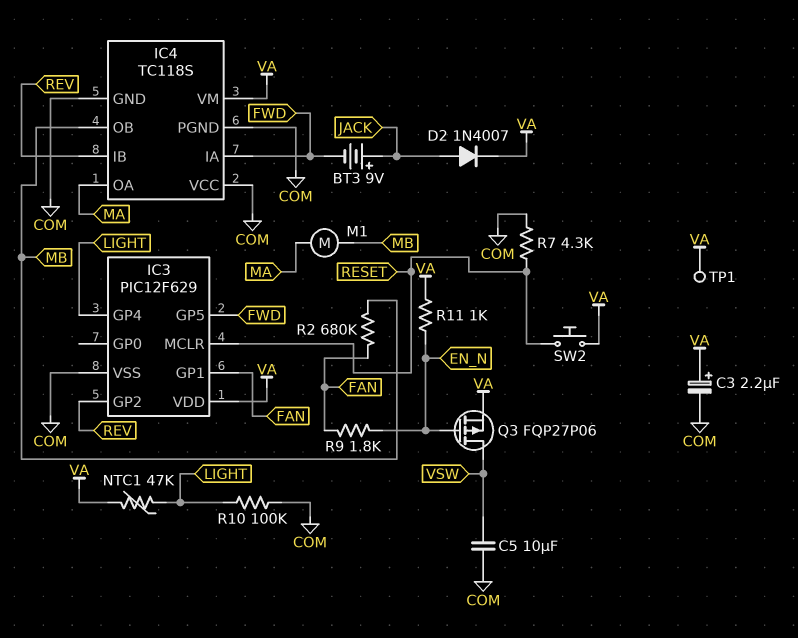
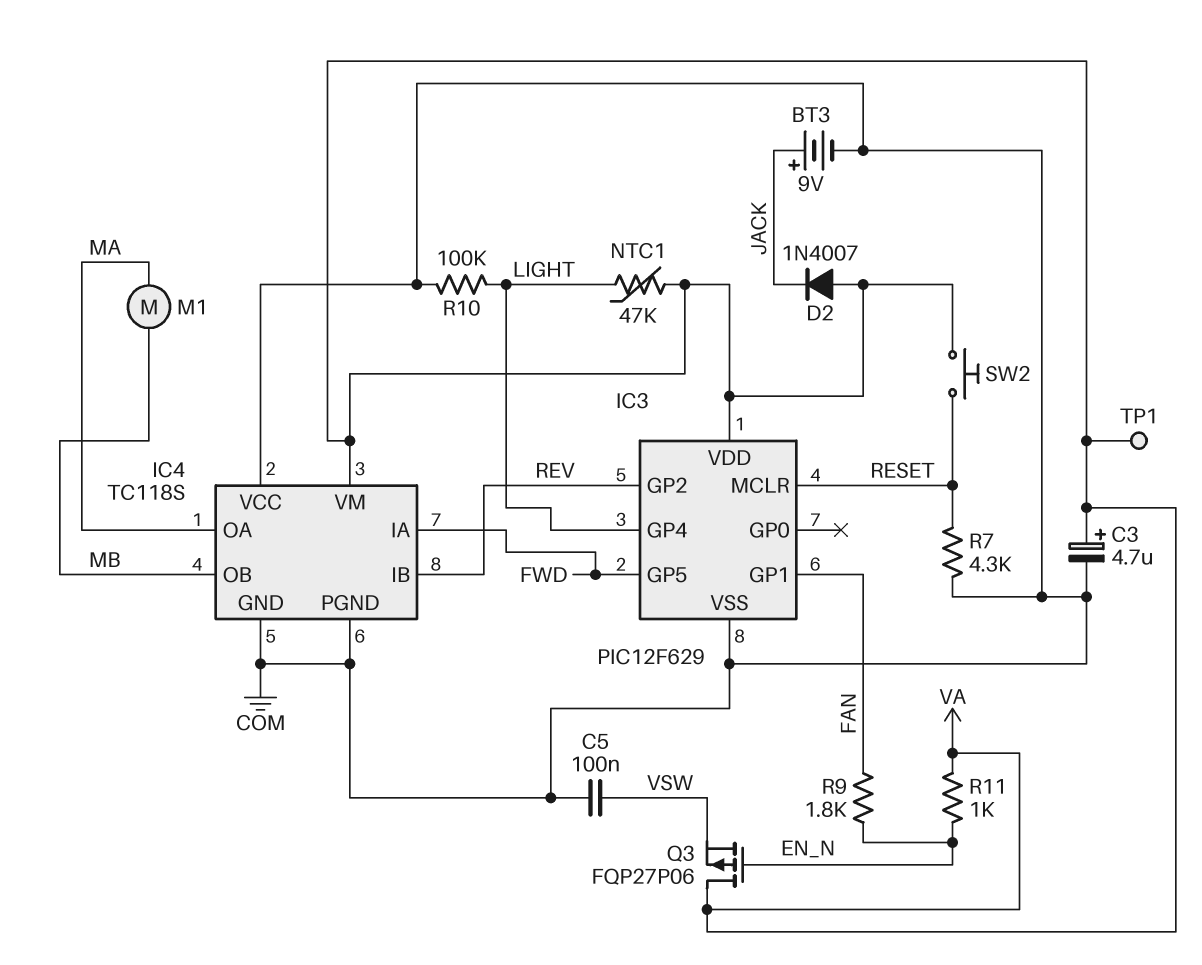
BT3: 9V (plus JACK, minus FWD) -> 9V (plus JACK, minus COM)
C3: 2.2uF (plus VA, minus COM) -> 4.7uF (plus VA, minus COM)
C5: 10uF (COM, VSW) -> 100nF (COM, VSW)
D2: diode 1N4007 (A JACK, K VA) -> diode 1N4007 (A VA, K JACK)
Q3: PMOS FQP27P06 (G EN_N, D VSW, S VA) -> PMOS FQP27P06 (G EN_N, D VA, S VSW)
R2: 680k (FAN, MB) -> none

